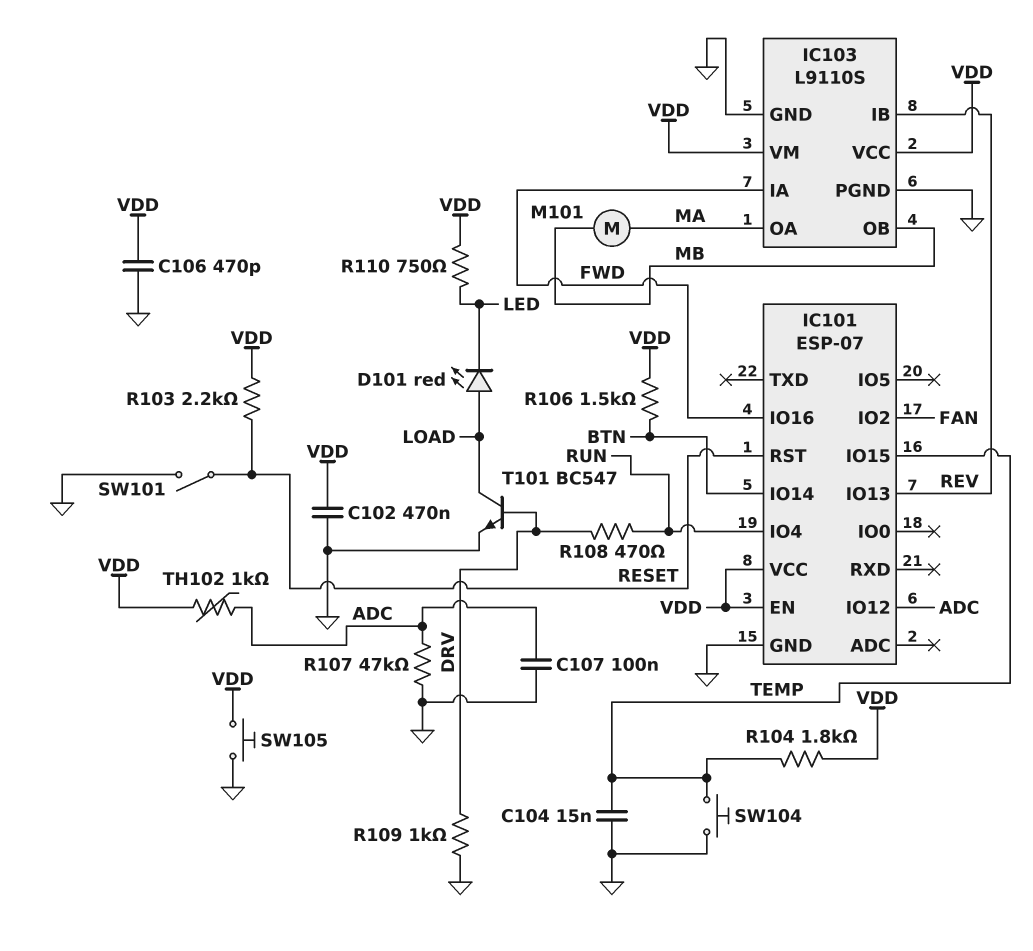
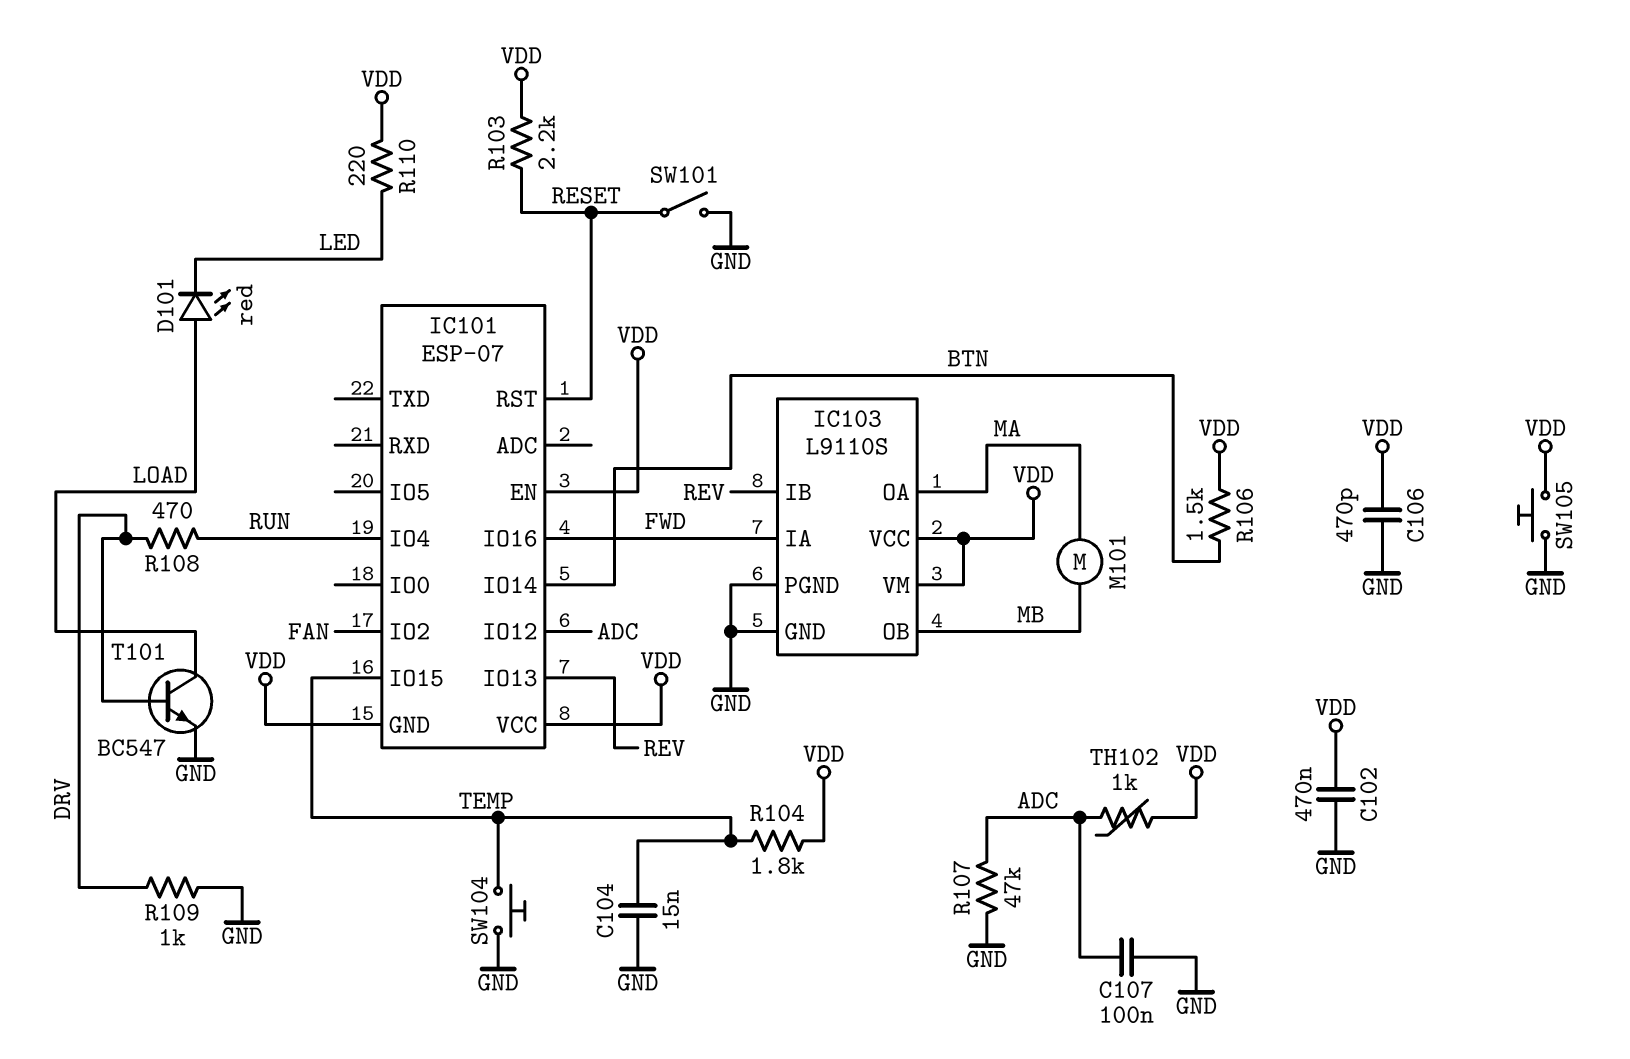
IC101 pin GND: GND -> VDD
R110: 750 (LED, VDD) -> 220 (LED, VDD)

